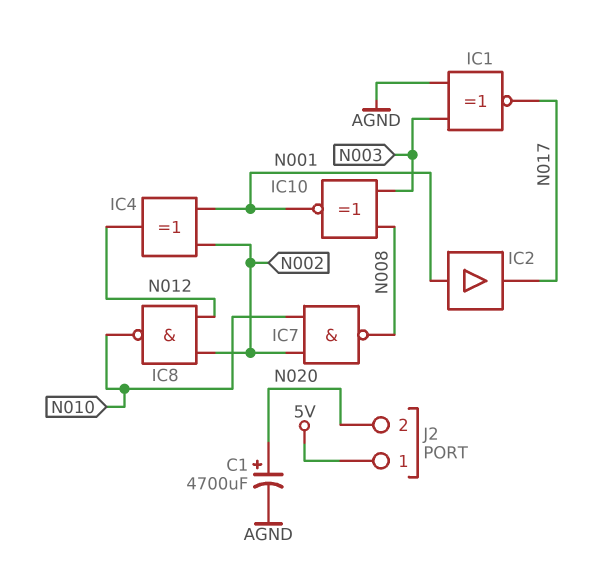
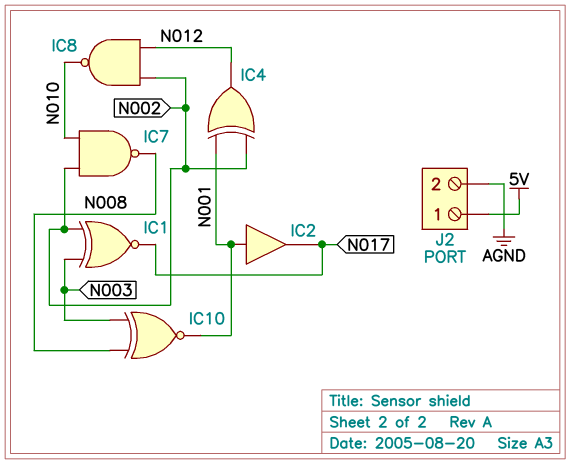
C1: 4700uF (plus N020, minus AGND) -> none
IC1: XNOR (in AGND, in N003, out N017) -> XNOR (in N002, in N003, out N017)
J2 pin 2: N020 -> AGND

